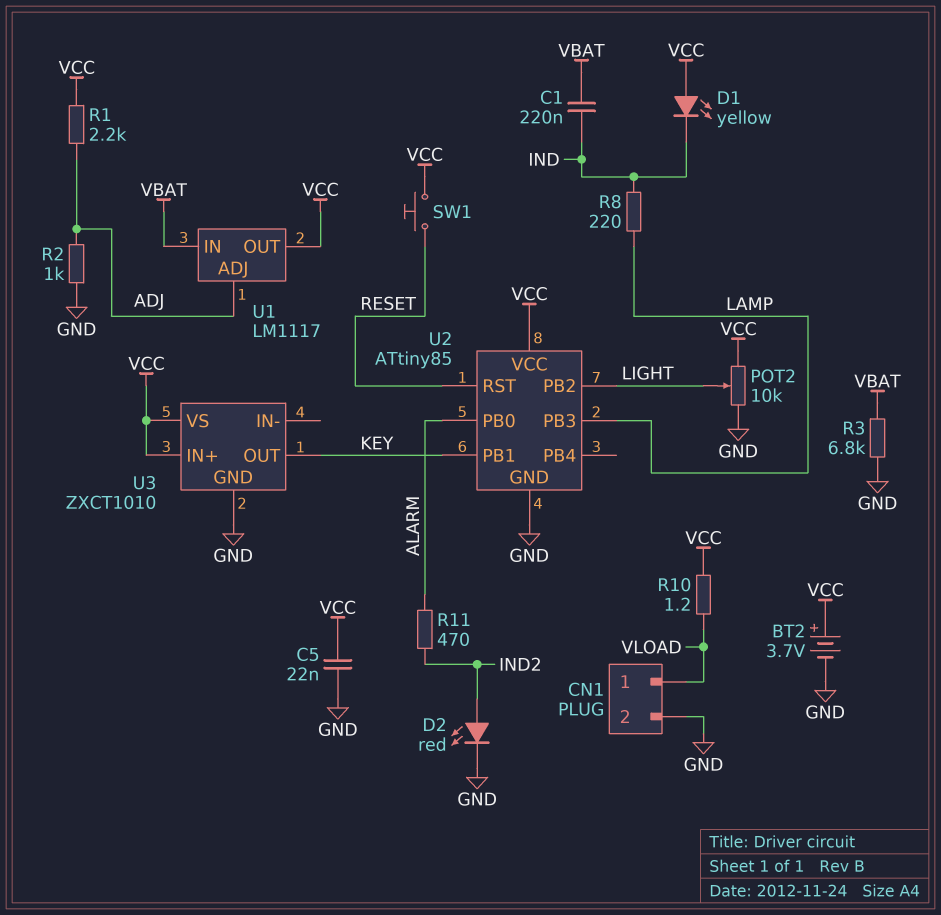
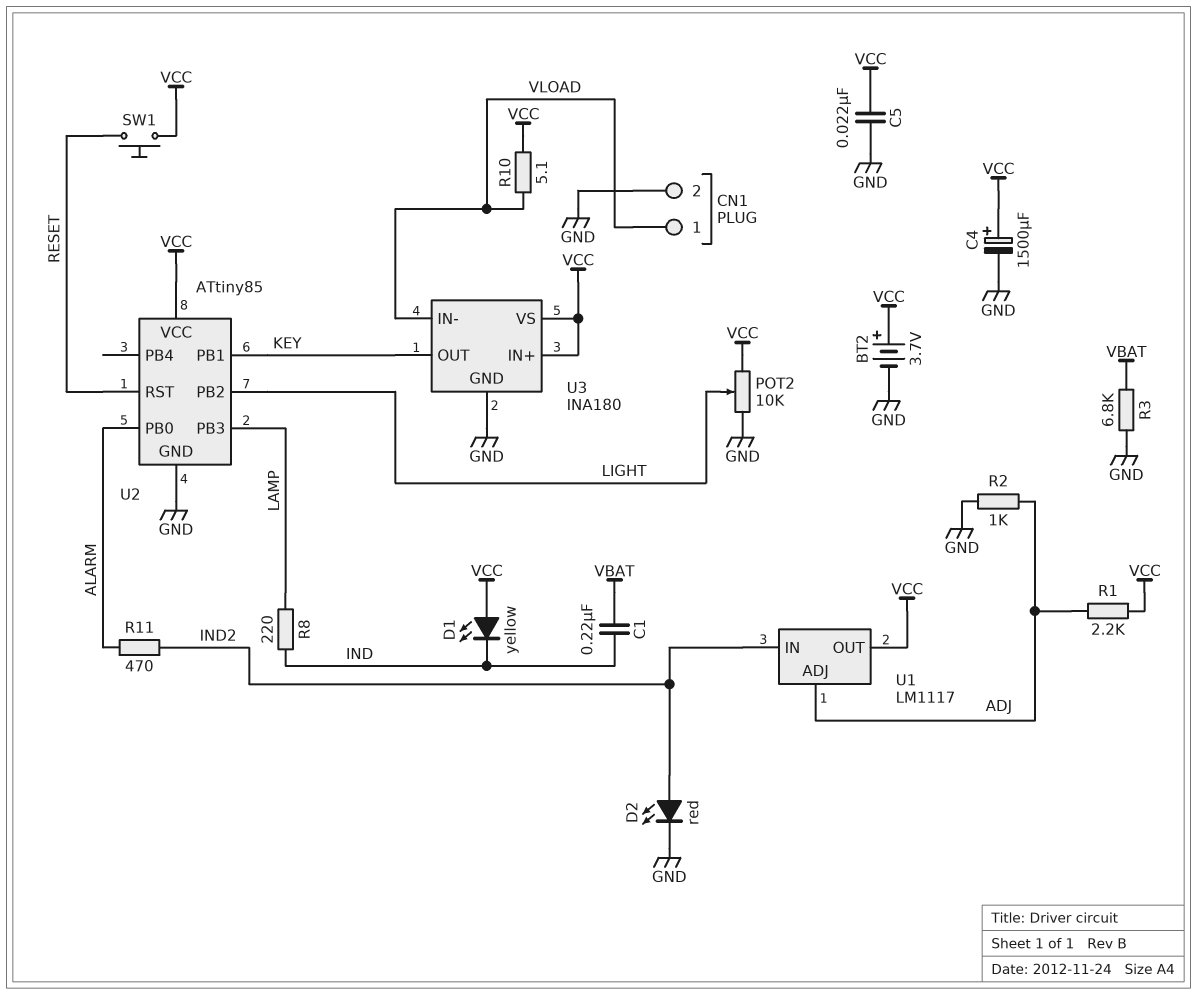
C4: none -> 1500uF (plus VCC, minus GND)
R10: 1.2 (VCC, VLOAD) -> 5.1 (VCC, VLOAD)
U1 pin IN: VBAT -> IND2
U3: ZXCT1010 -> INA180
U3 pin IN-: none -> VLOAD

